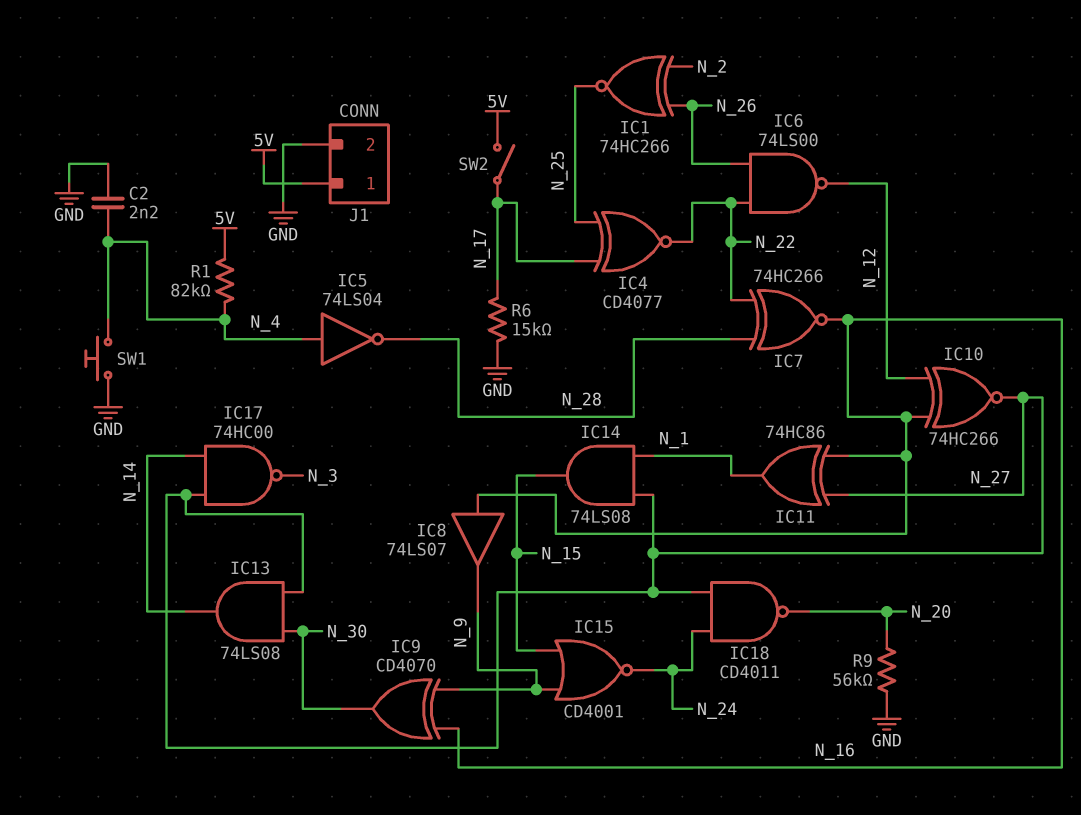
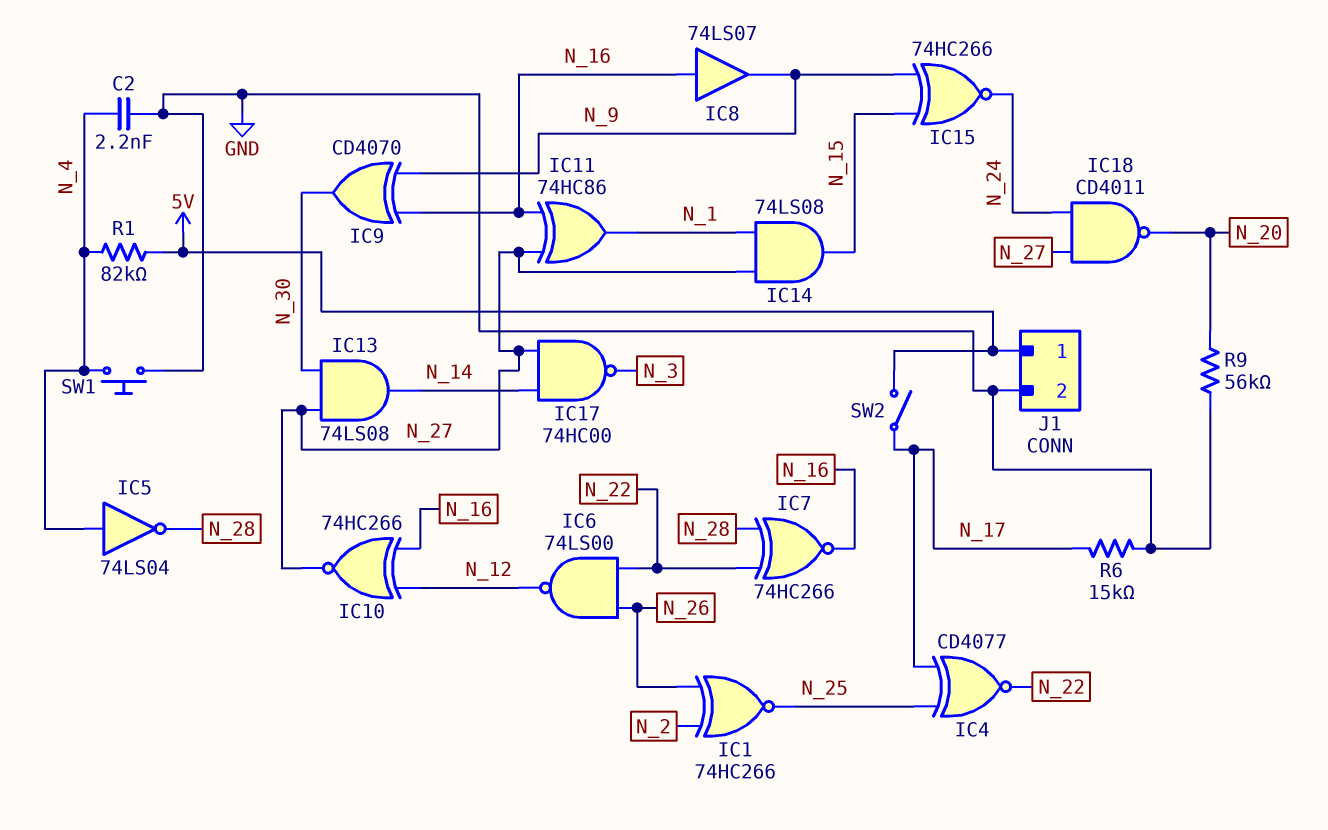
IC15: NOR CD4001 (in N_9, in N_15, out N_24) -> XNOR 74HC266 (in N_9, in N_15, out N_24)

